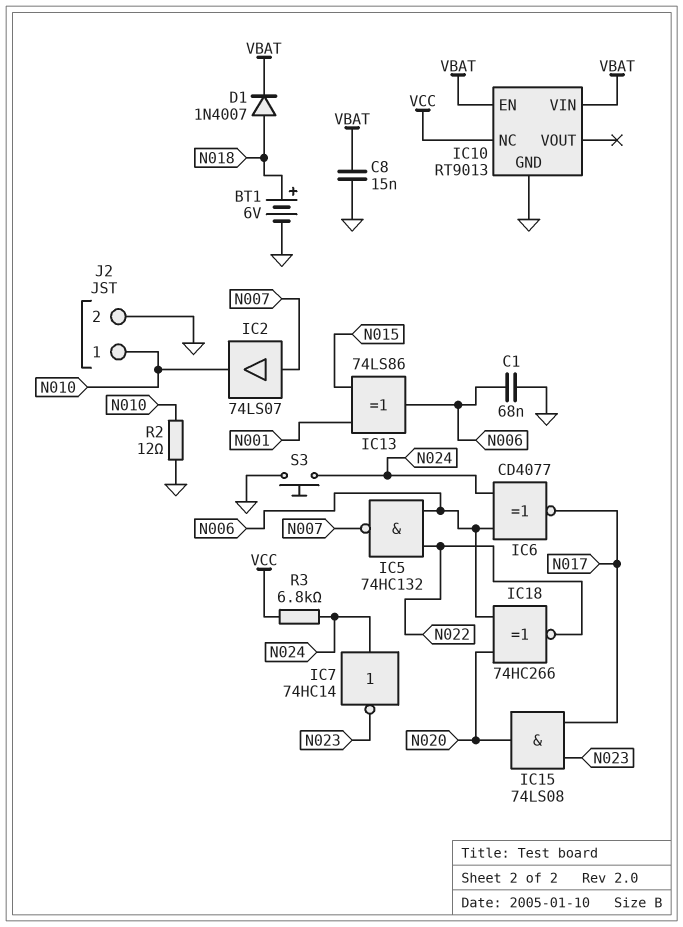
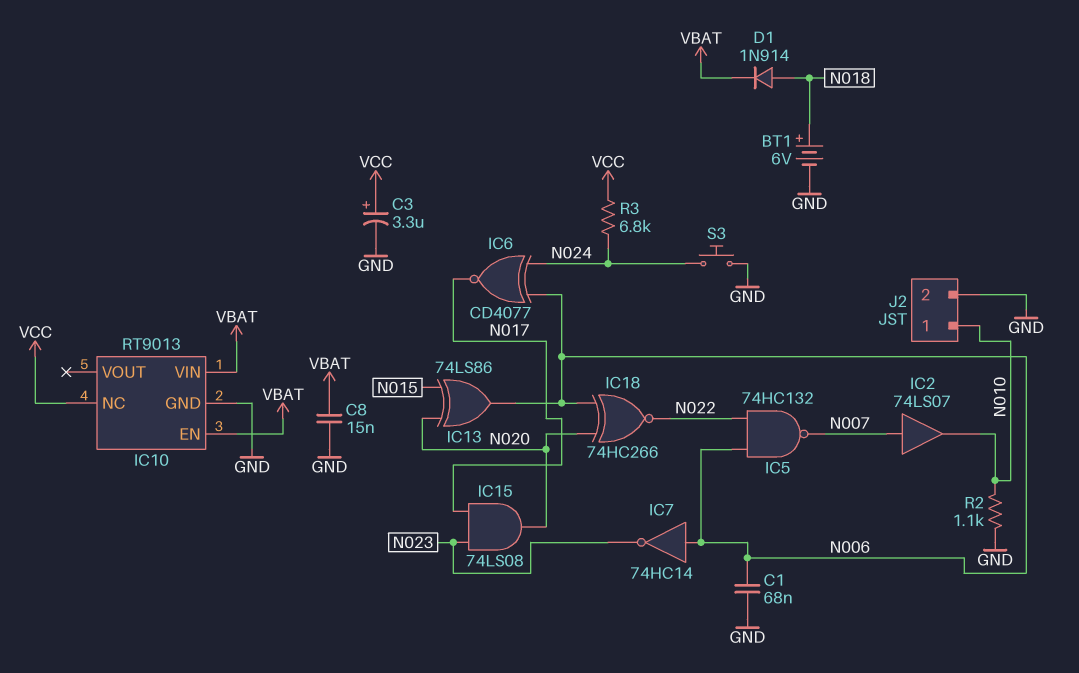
C3: none -> 3.3uF (plus VCC, minus GND)
D1: diode 1N4007 (A N018, K VBAT) -> diode 1N914 (A N018, K VBAT)
IC7: NOT 74HC14 (in N024, out N023) -> NOT 74HC14 (in N006, out N023)
IC13: XOR 74LS86 (in N001, in N015, out N006) -> XOR 74LS86 (in N015, in N020, out N006)
R2: 12 (GND, N010) -> 1.1k (GND, N010)

